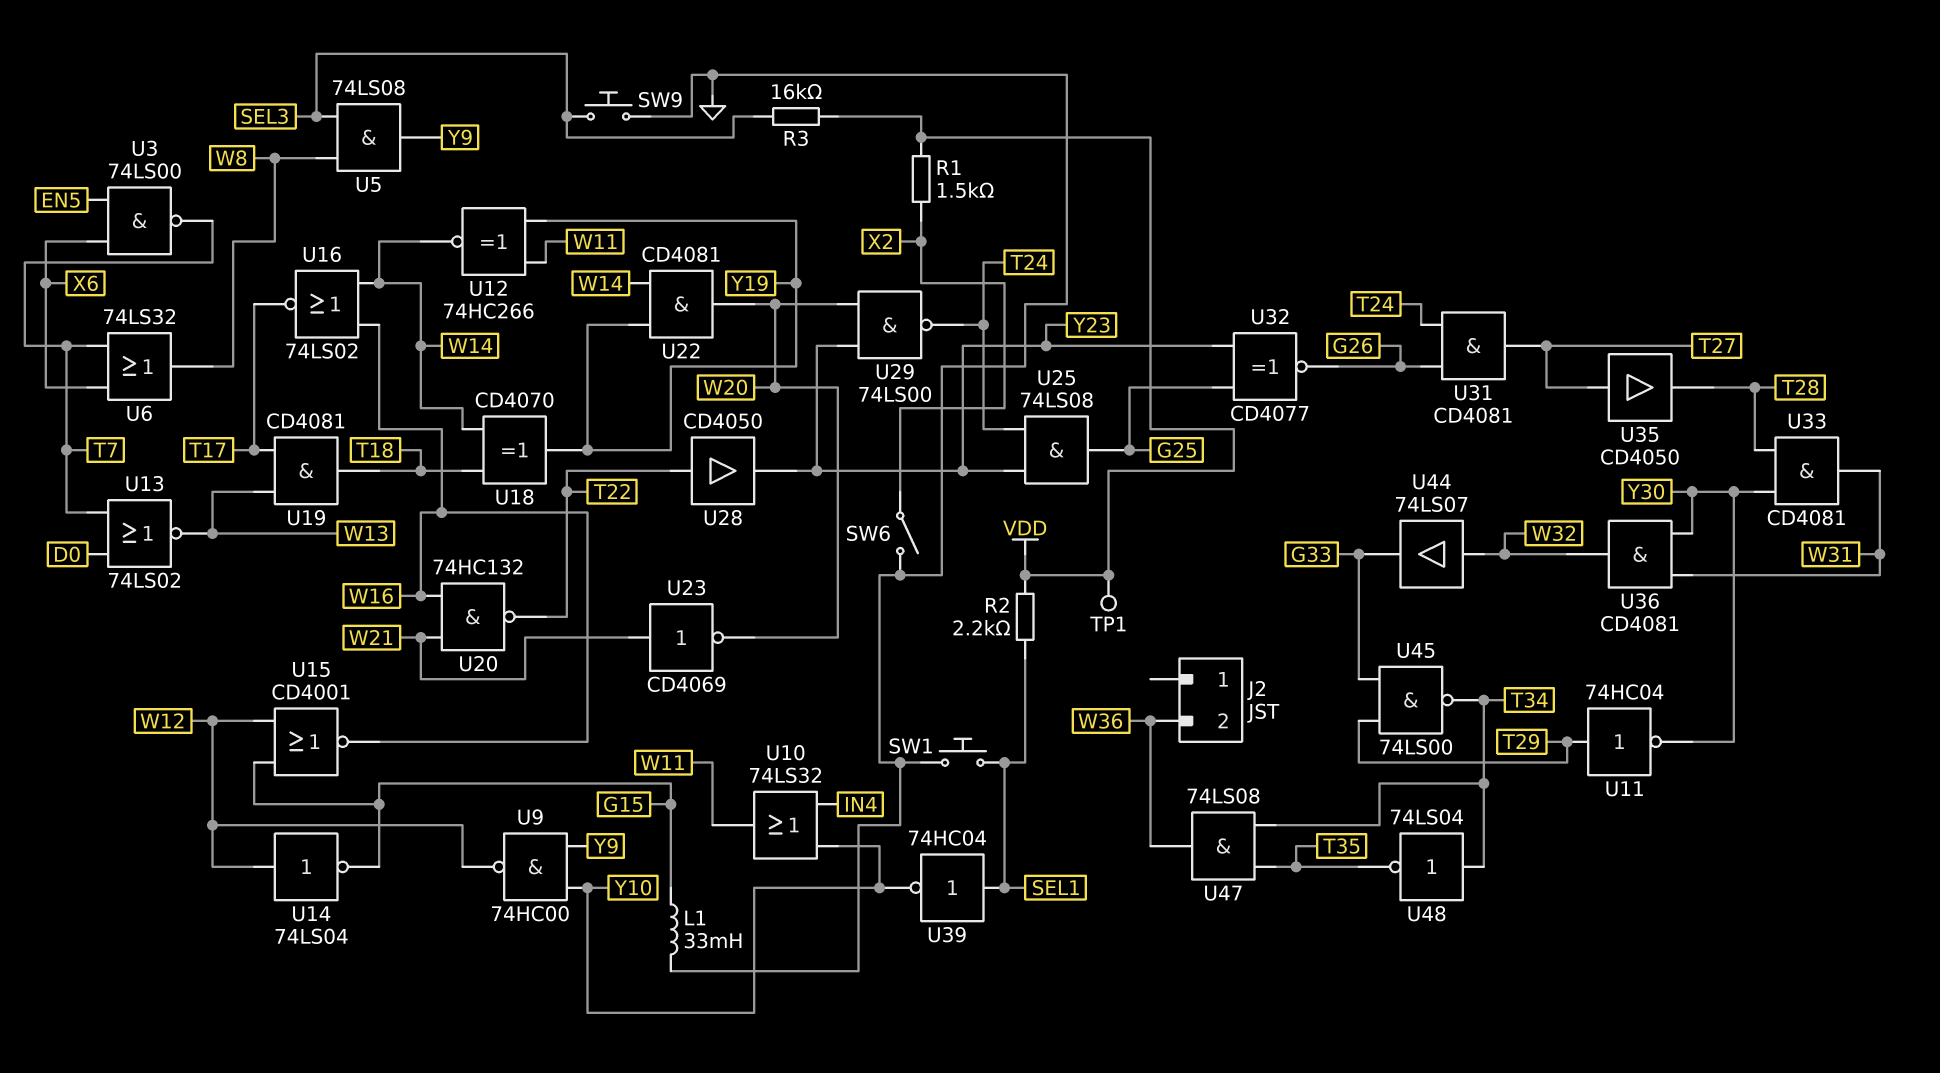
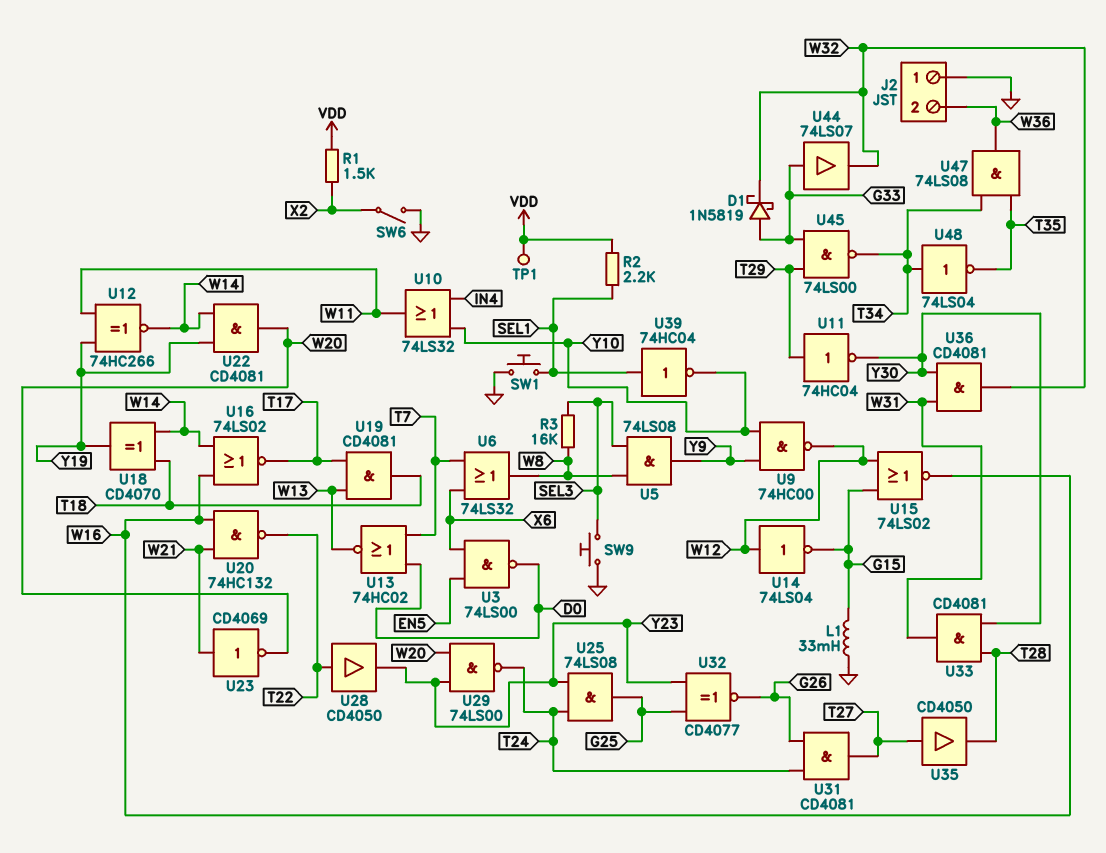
D1: none -> schottky 1N5819 (A G33, K W32)
J2 pin 1: none -> GND
R3: 16k (SEL3, VDD) -> 16k (SEL3, W8)
U3: NAND 74LS00 (in EN5, in X6, out T7) -> NAND 74LS00 (in EN5, in X6, out D0)
U13: NOR 74LS02 (in D0, in T7, out W13) -> NOR 74HC02 (in D0, in T7, out W13)
U15: NOR CD4001 (in G15, in W12, out W16) -> NOR 74LS02 (in G15, in W12, out W16)
U44: buffer 74LS07 (in W32, out G33) -> buffer 74LS07 (in G33, out W32)

